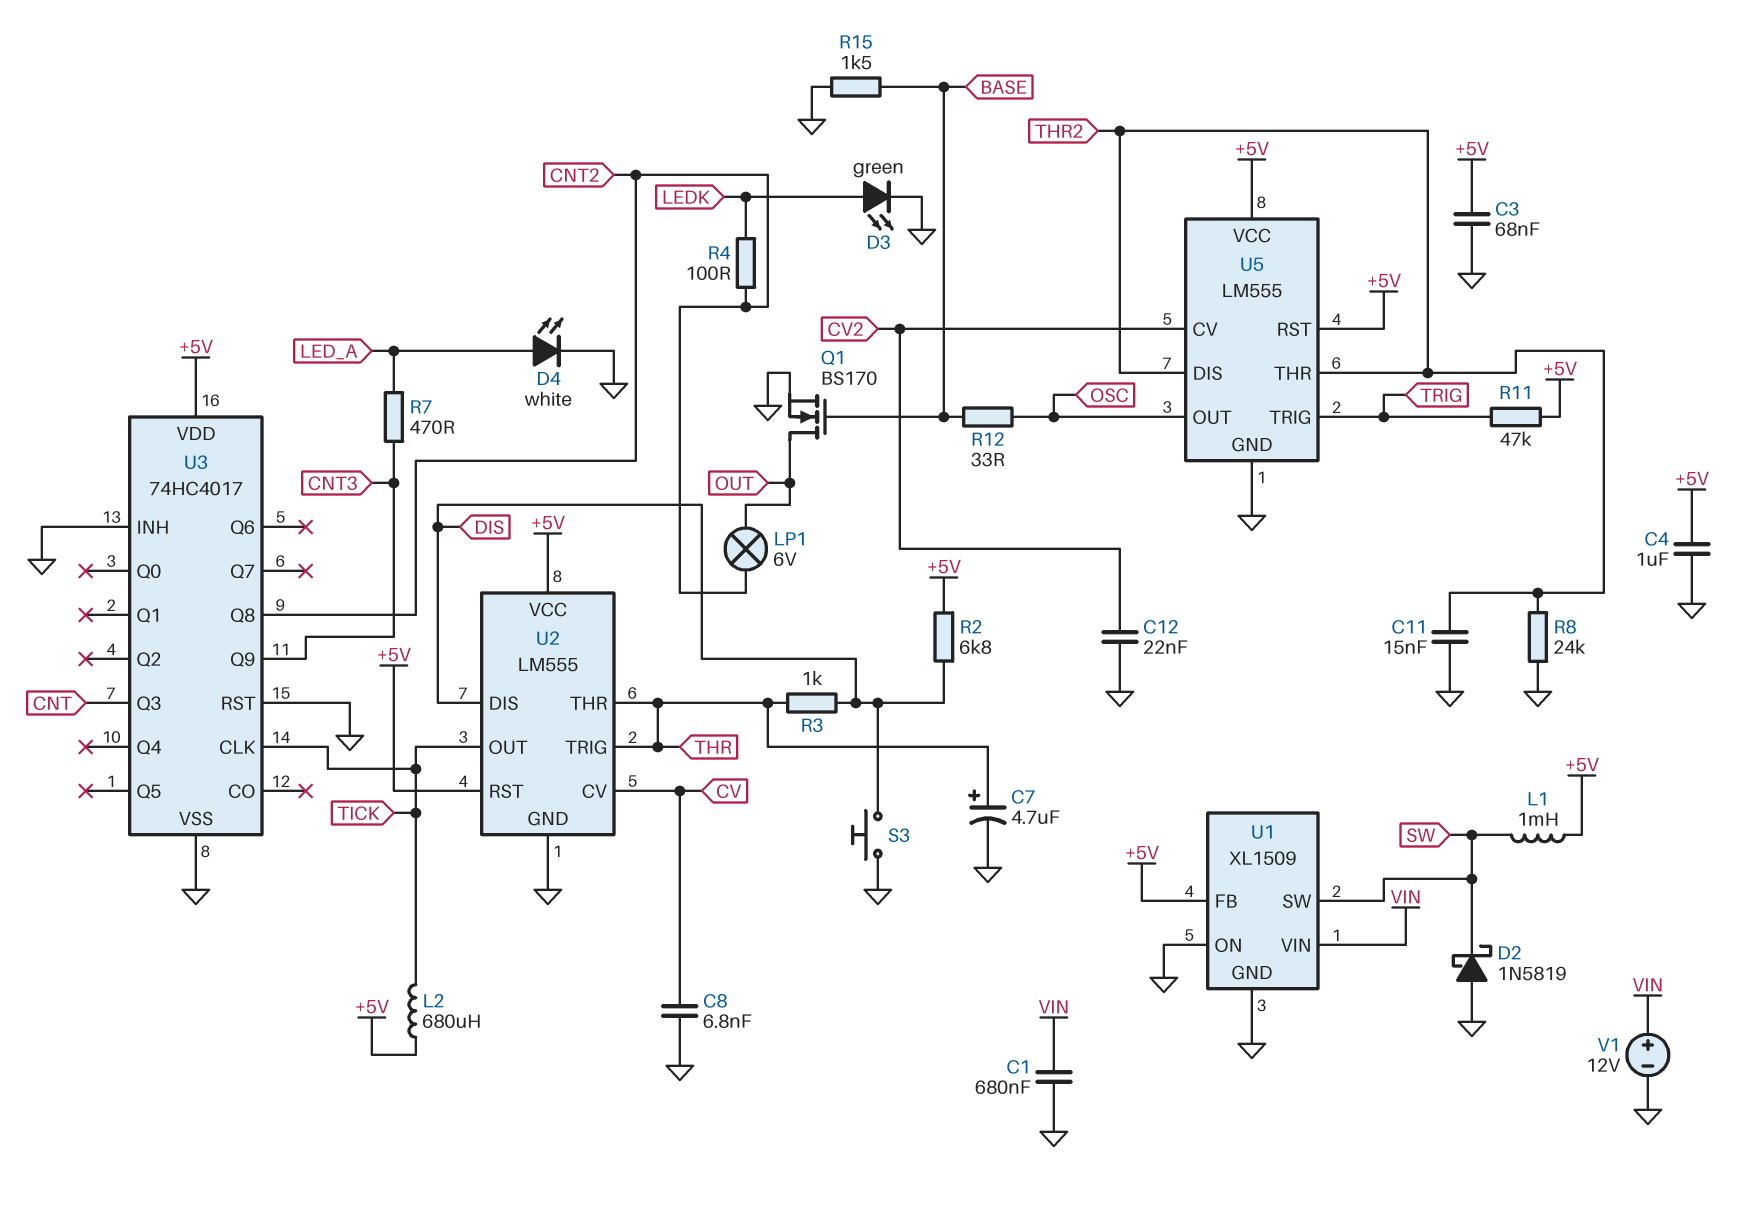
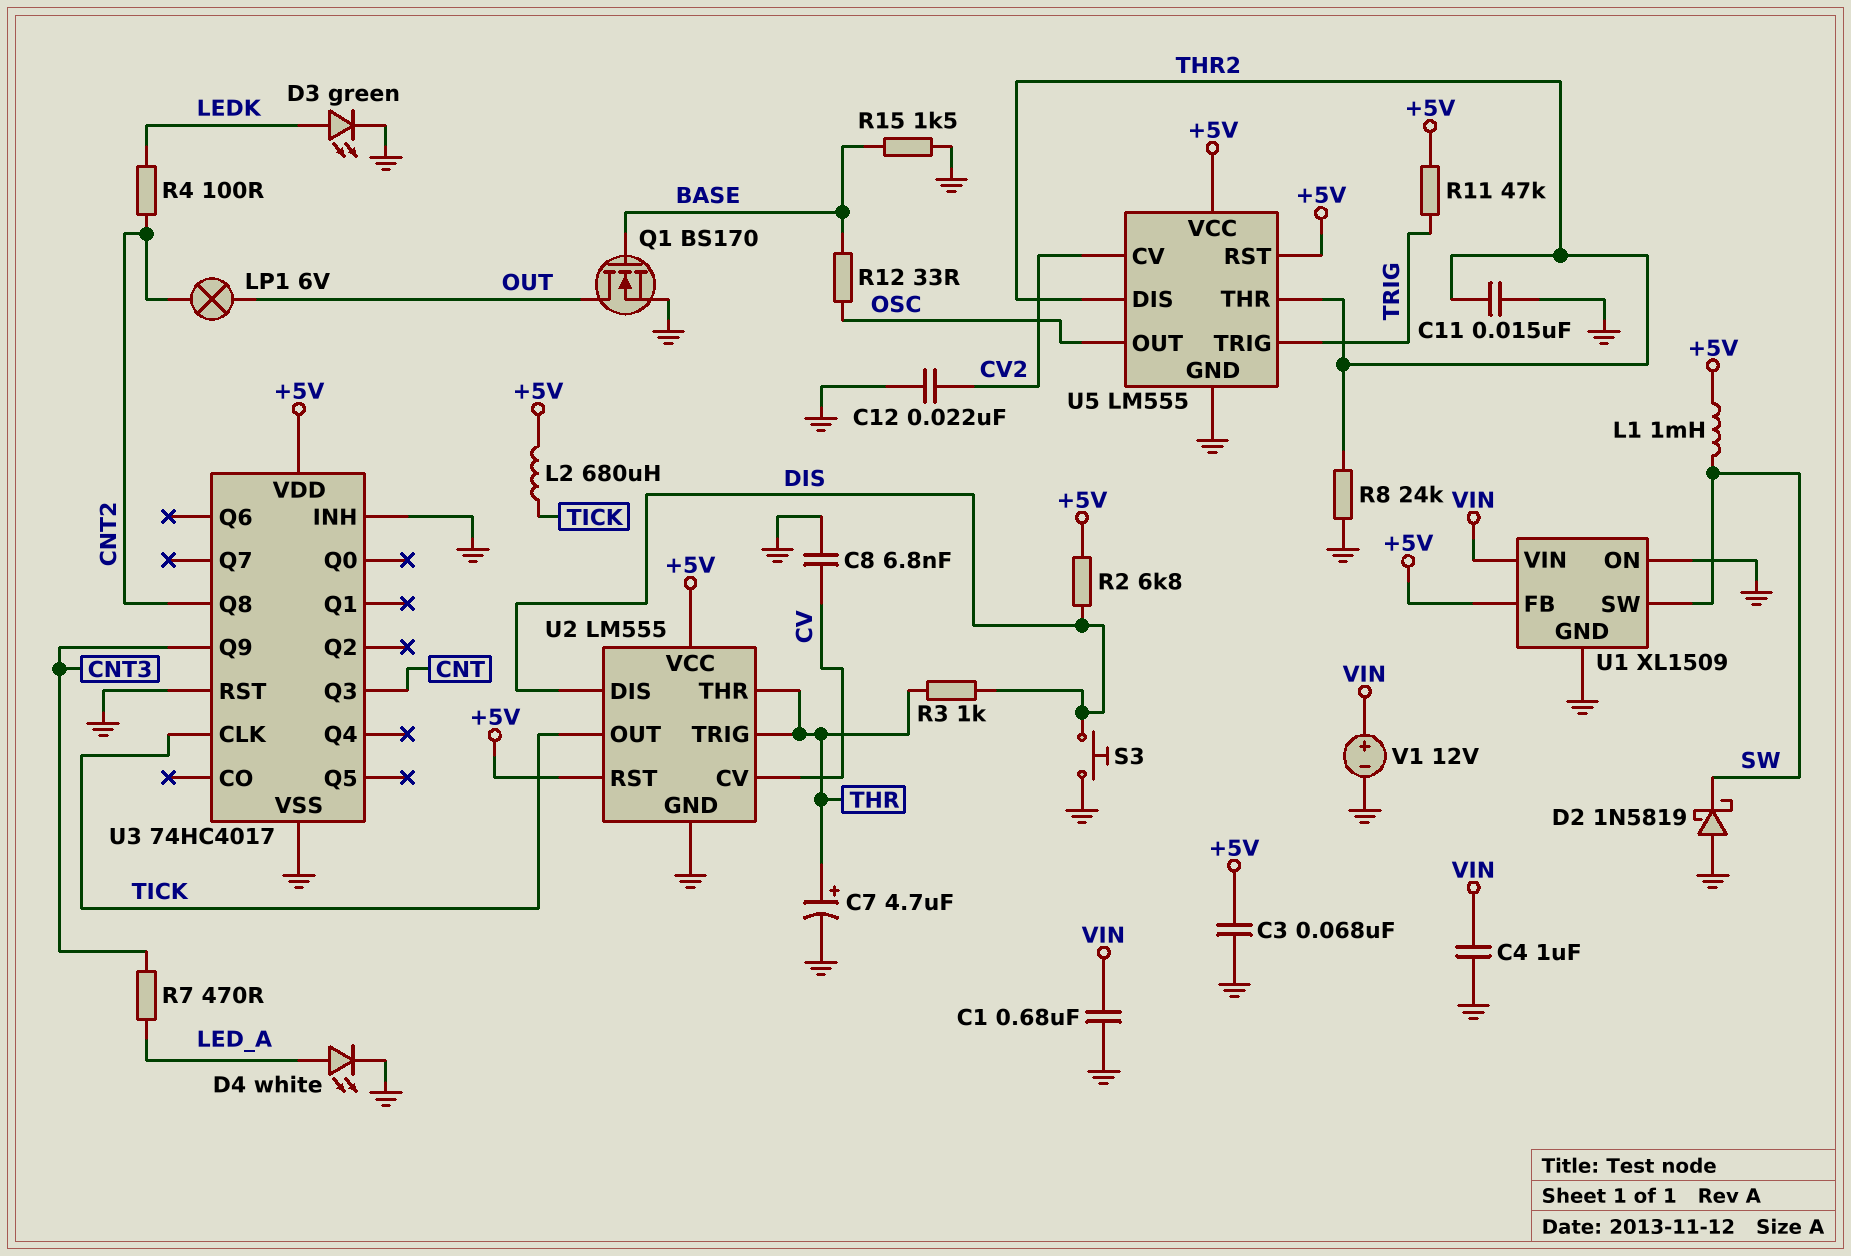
C4: 1uF (+5V, GND) -> 1uF (GND, VIN)

